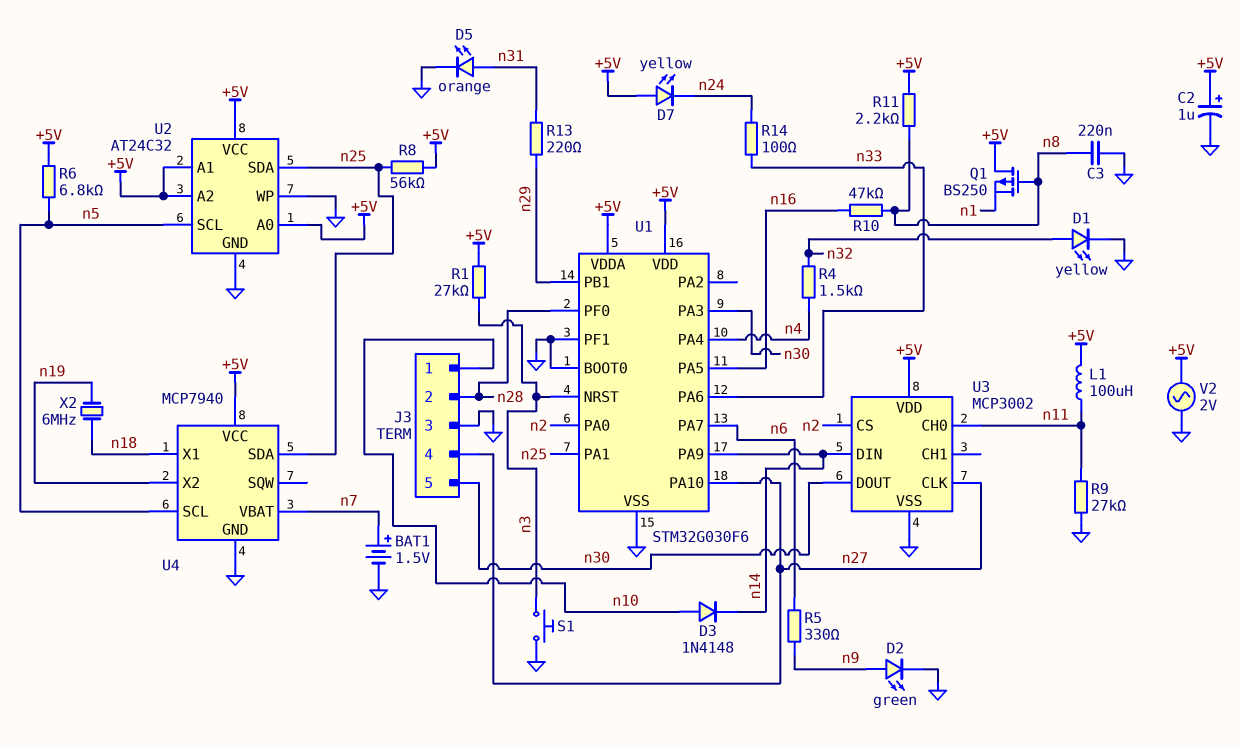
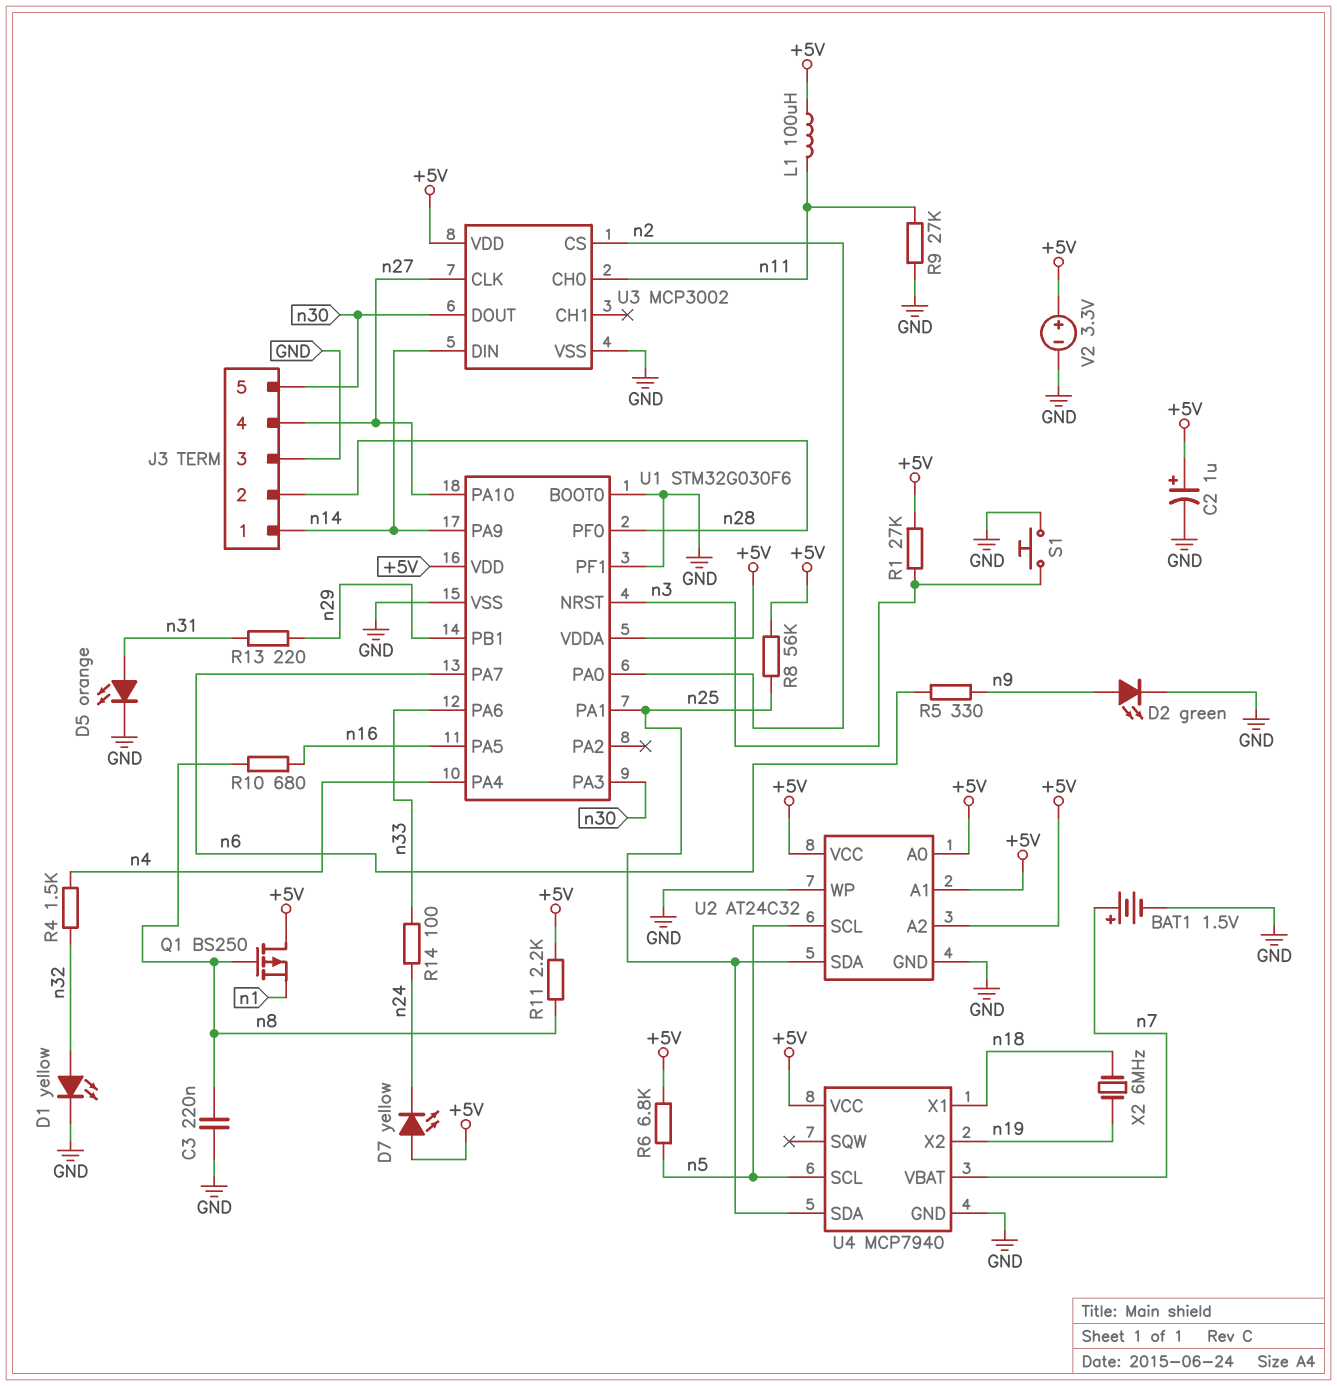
D3: diode 1N4148 (A n10, K n14) -> none
J3 pin 1: n10 -> n14
R10: 47k (n8, n16) -> 680 (n8, n16)
V2: AC 2V (+5V, GND) -> 3.3V (plus +5V, minus GND)

